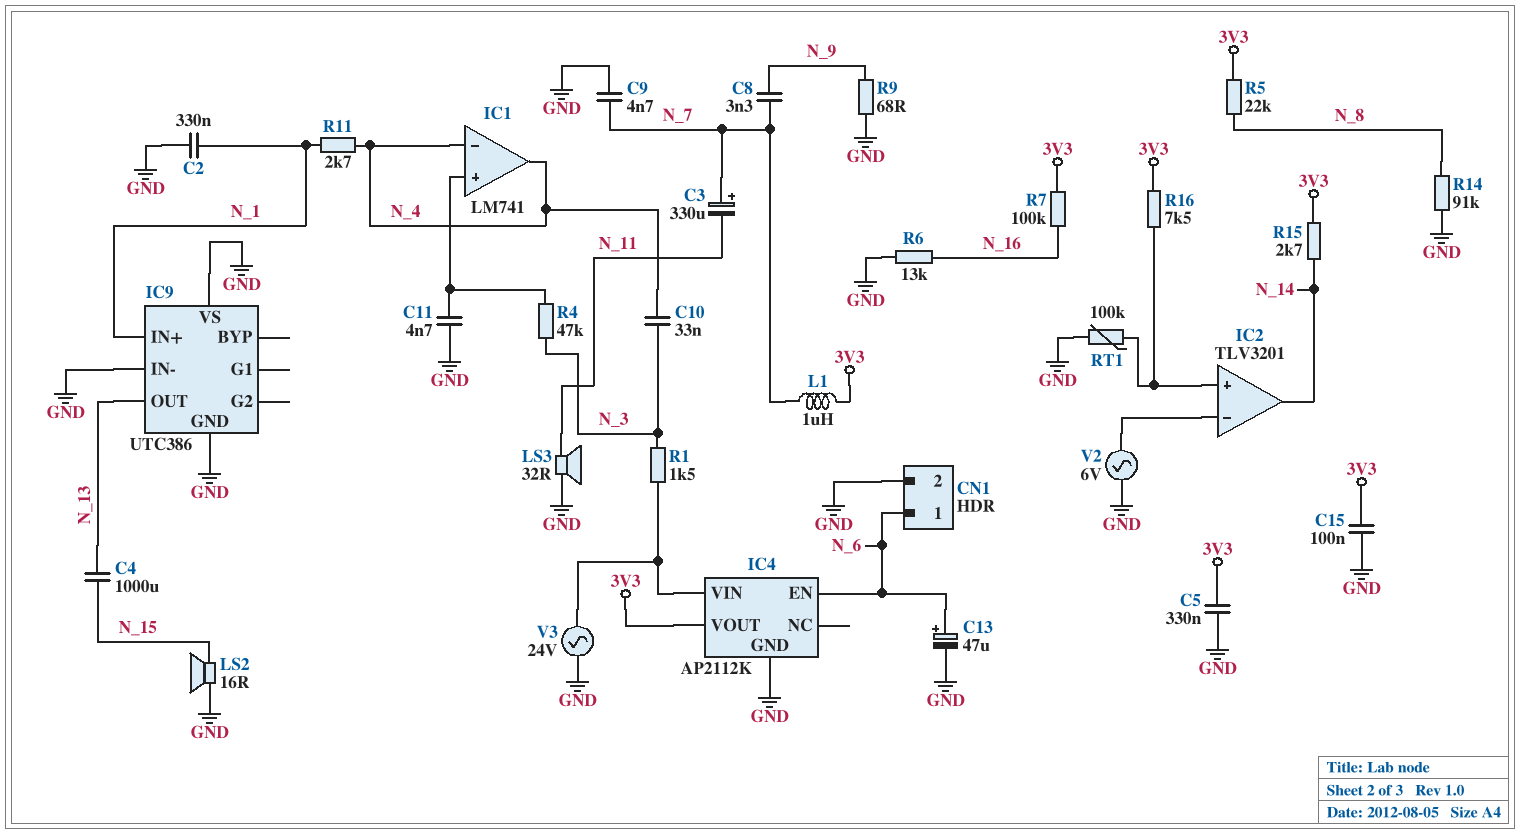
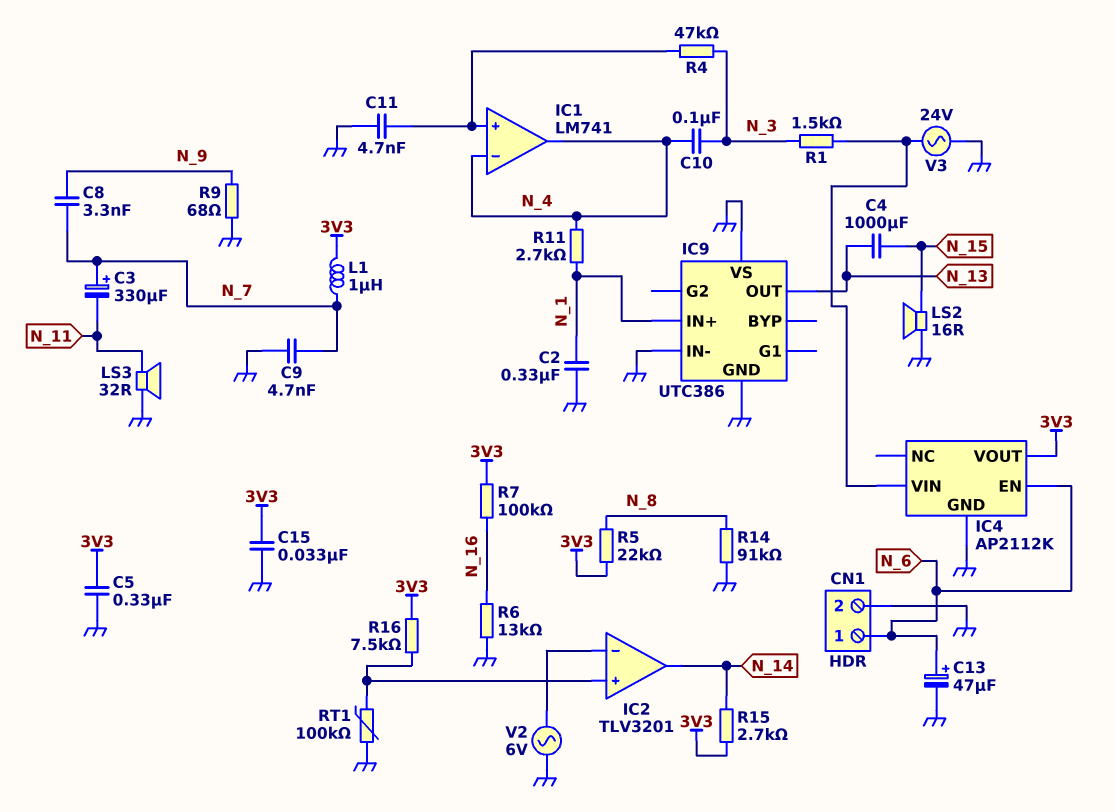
C10: 33nF (N_3, N_4) -> 100nF (N_3, N_4)
C15: 100nF (3V3, GND) -> 33nF (3V3, GND)

